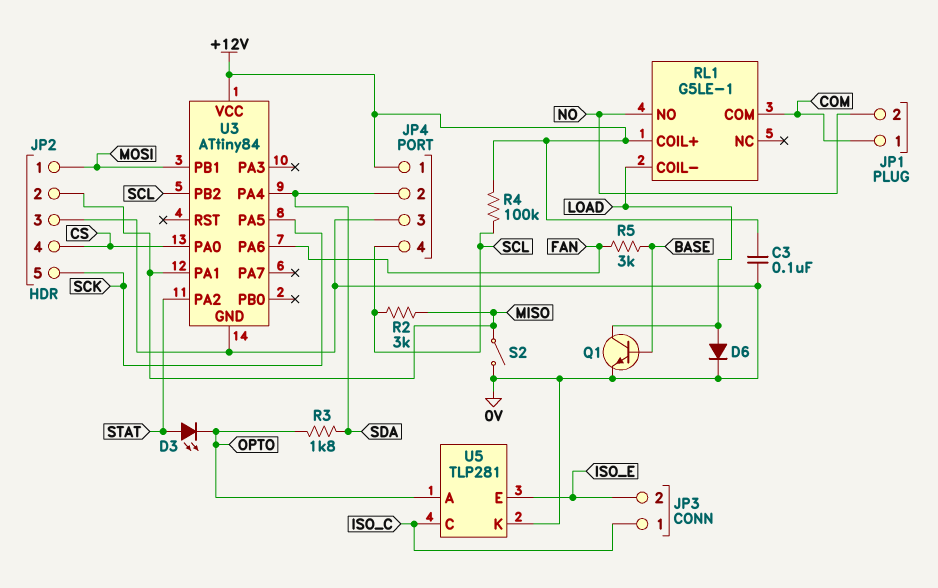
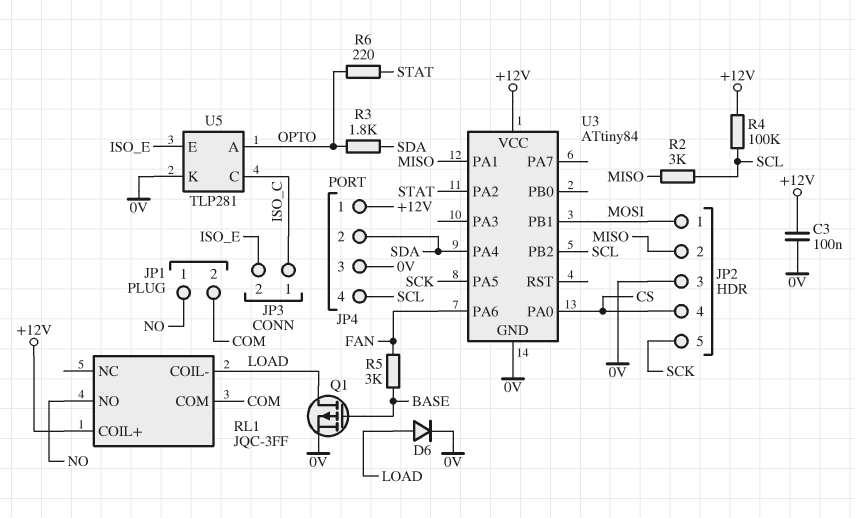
D3: LED (A STAT, K OPTO) -> none
JP1 pin 1: COM -> NO
JP1 pin 2: NO -> COM
Q1: NPN (B BASE, C LOAD, E 0V) -> PMOS (G BASE, D LOAD, S 0V)
R6: none -> 220 (OPTO, STAT)
RL1: G5LE-1 -> JQC-3FF
S2: switch (0V, MISO) -> none

